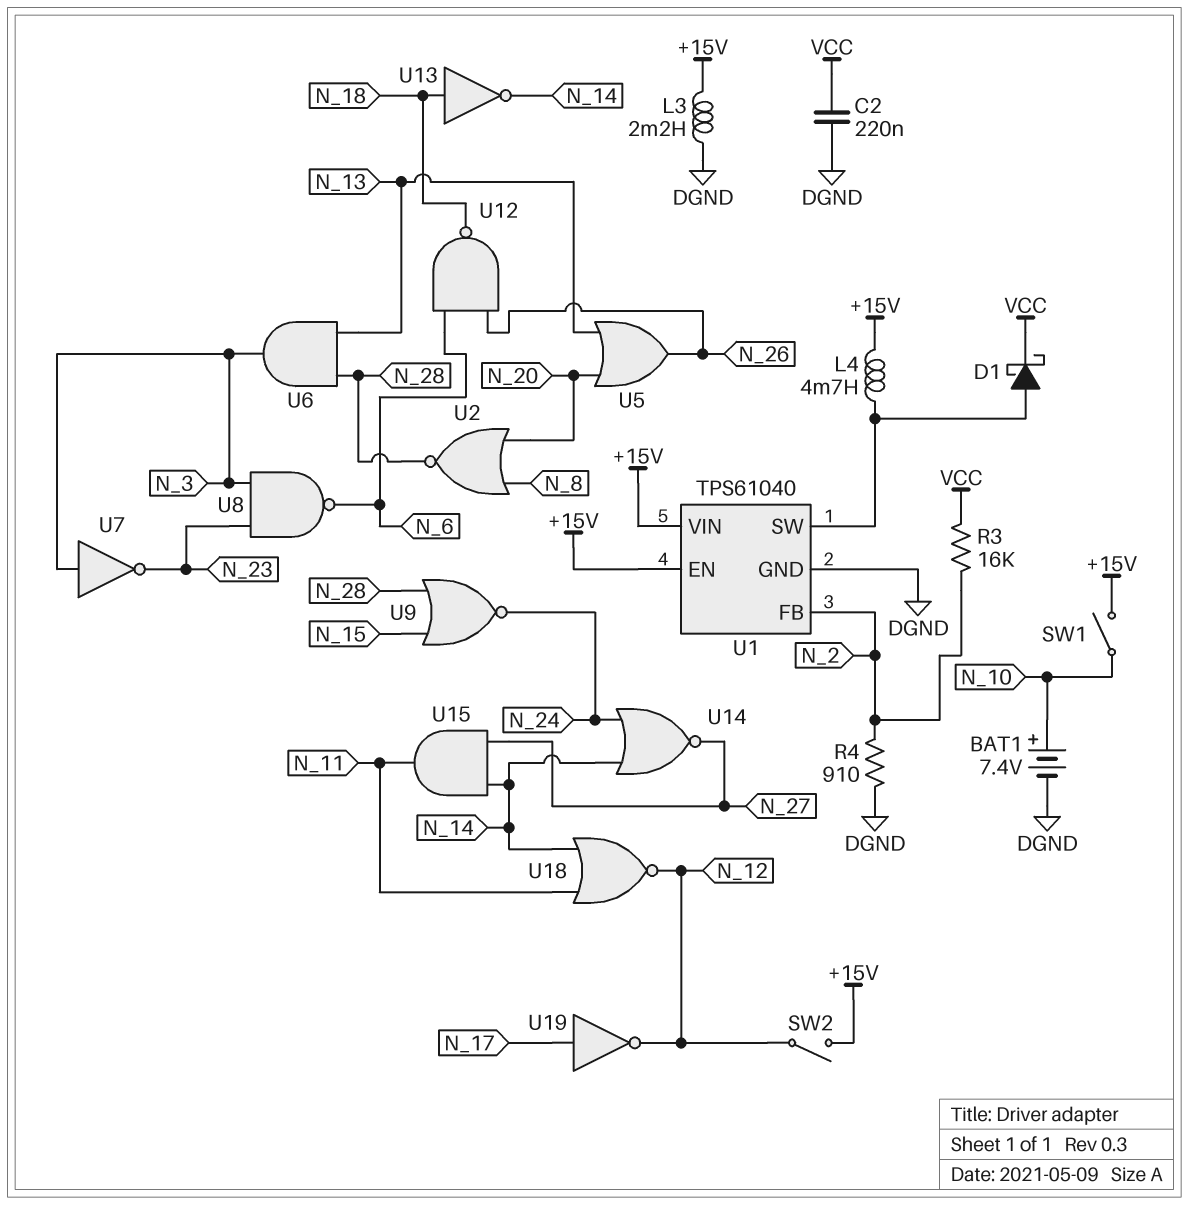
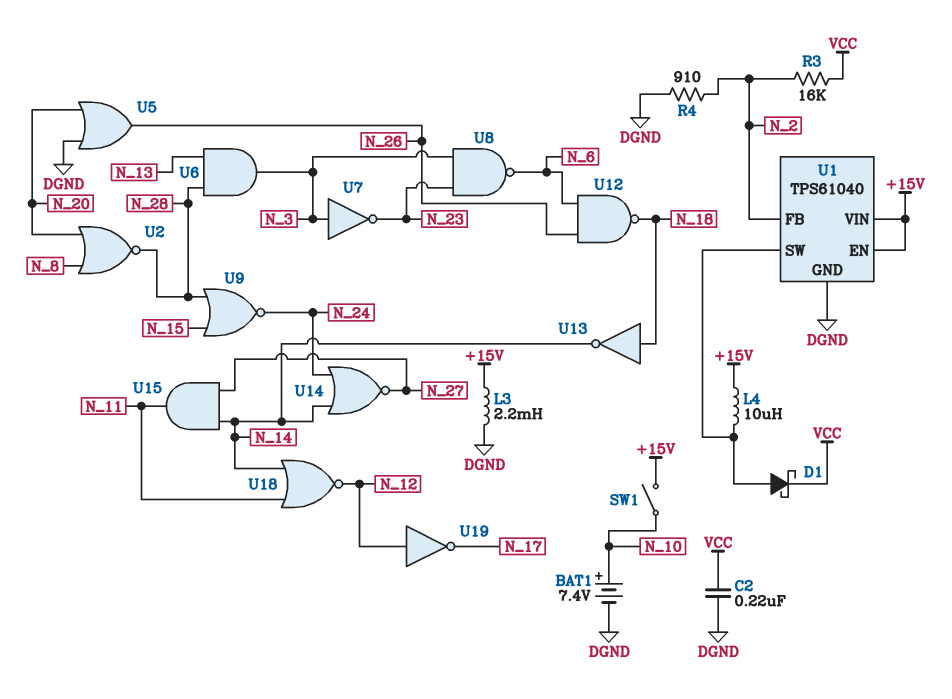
L4: 4.7mH (+15V, U1/SW) -> 10uH (+15V, U1/SW)
SW2: switch (+15V, N_12) -> none
U5: OR (in N_13, in N_20, out N_26) -> OR (in DGND, in N_20, out N_26)
U19: NOT (in N_17, out N_12) -> NOT (in N_12, out N_17)

